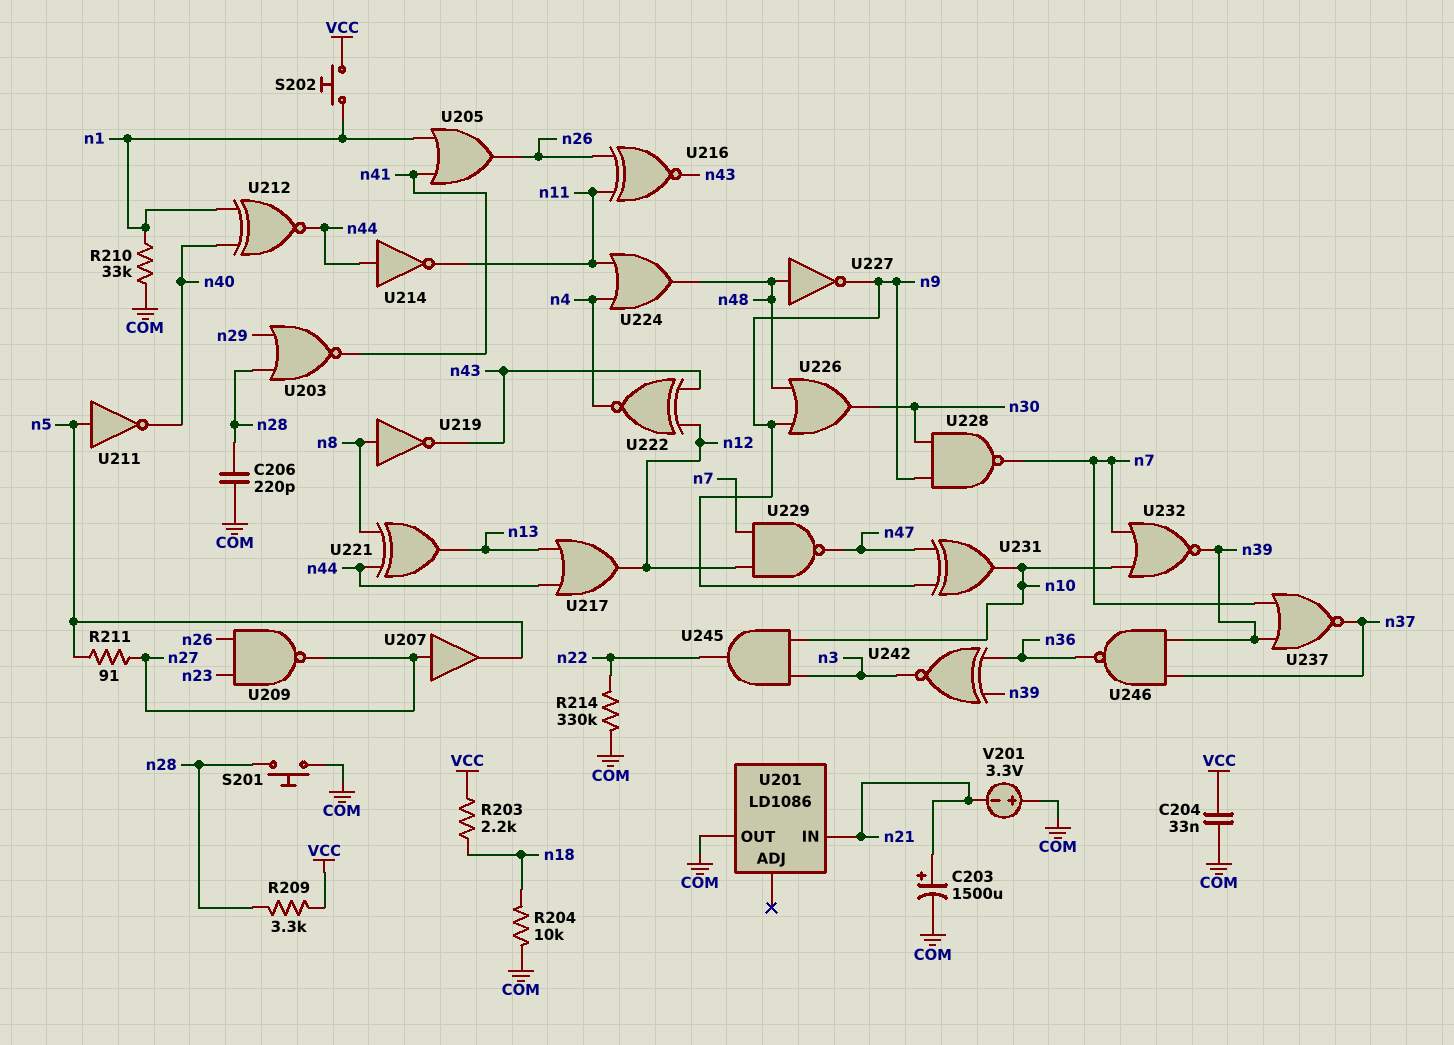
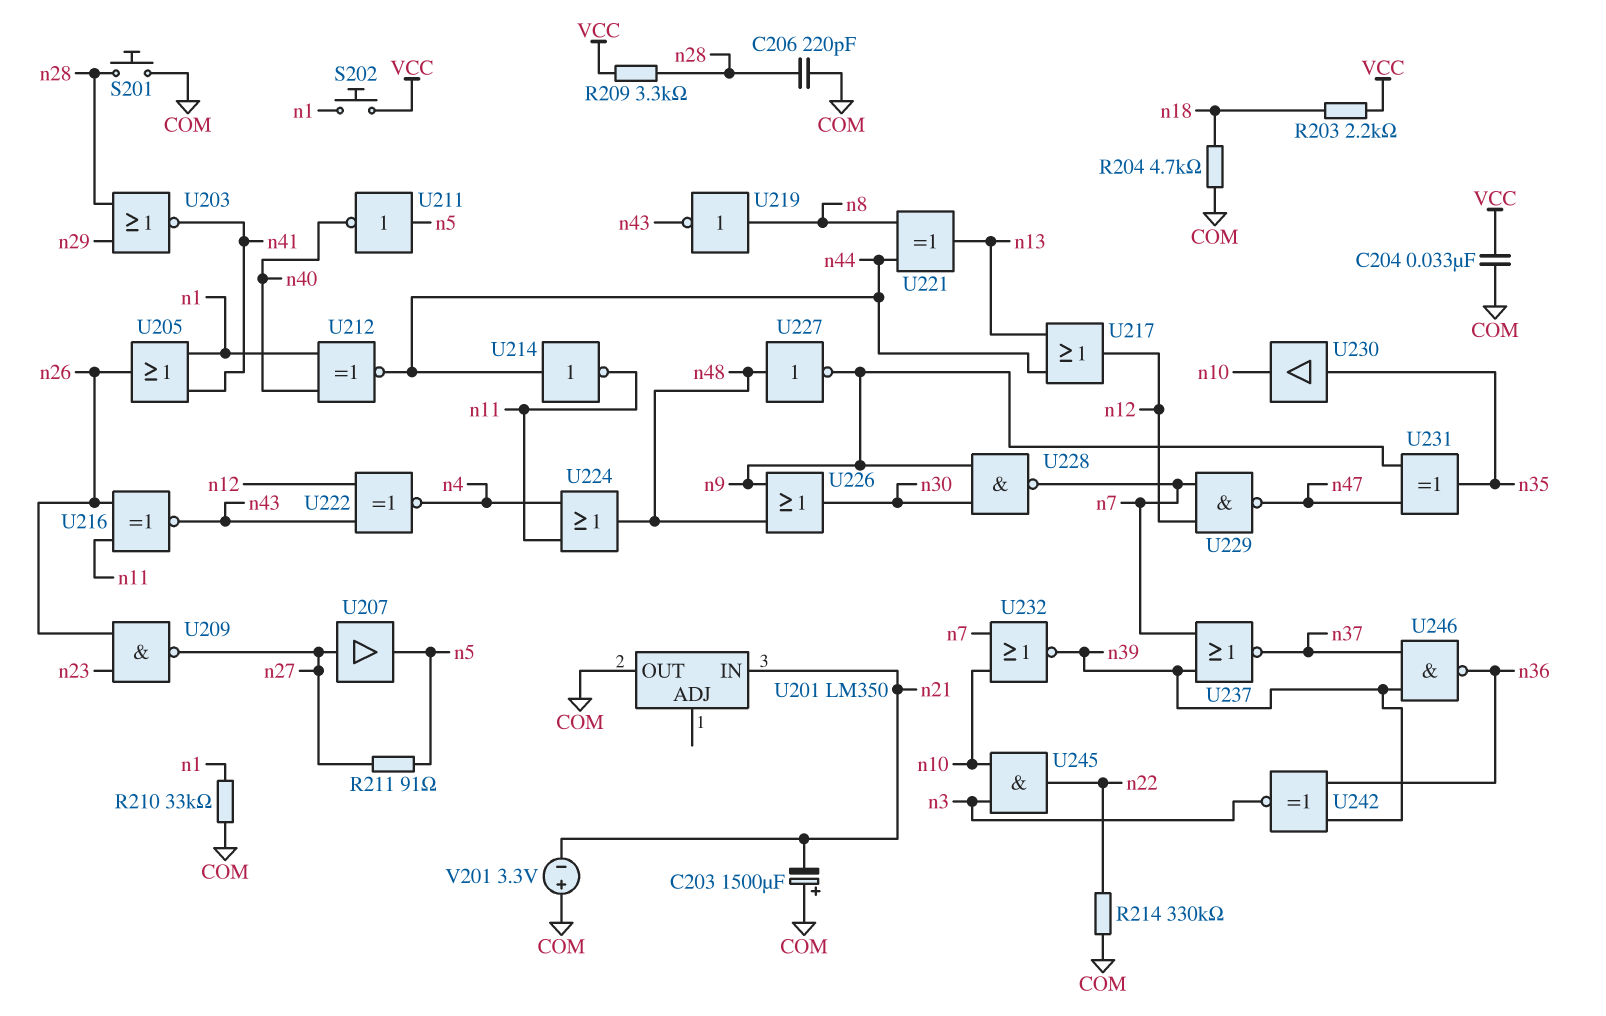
C203: 1500uF (plus n21, minus COM) -> 1500uF (plus COM, minus n21)
R204: 10k (COM, n18) -> 4.7k (COM, n18)
U201: LD1086 -> LM350
U230: none -> buffer (in n35, out n10)
U231: XOR (in n9, in n47, out n10) -> XOR (in n9, in n47, out n35)

